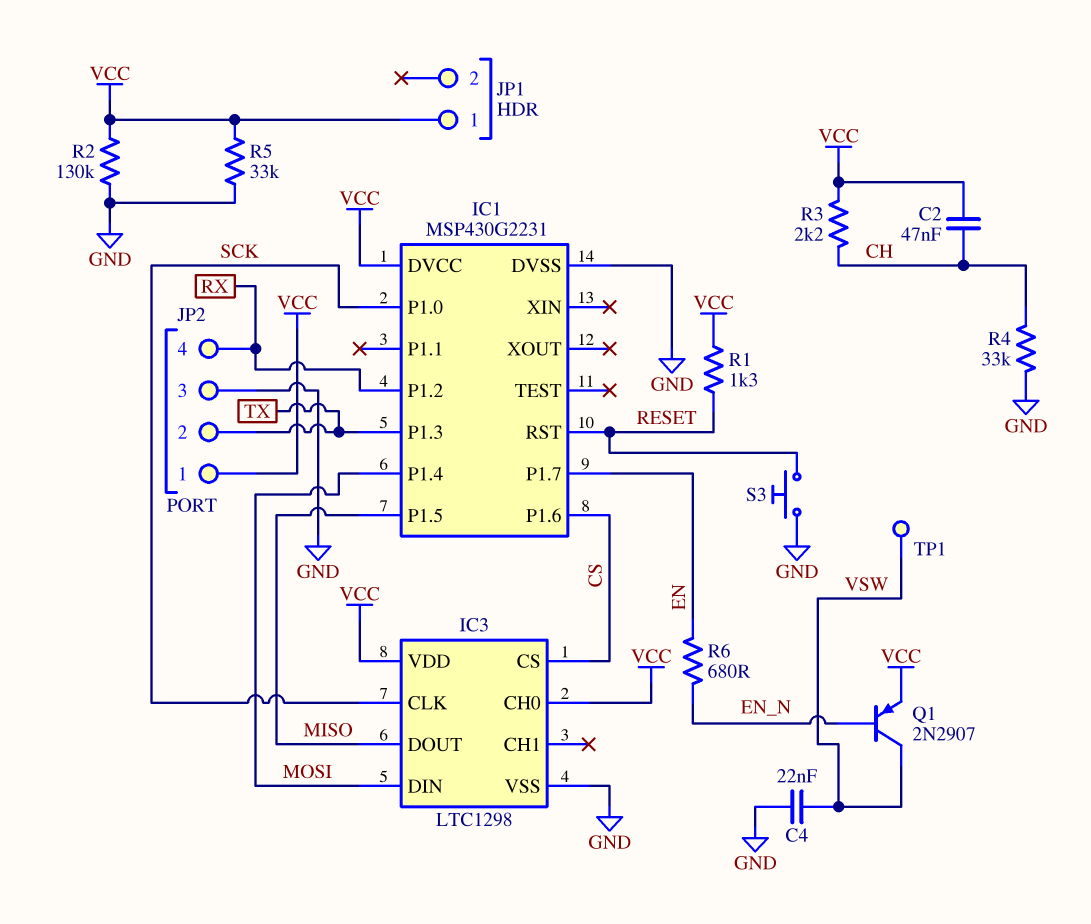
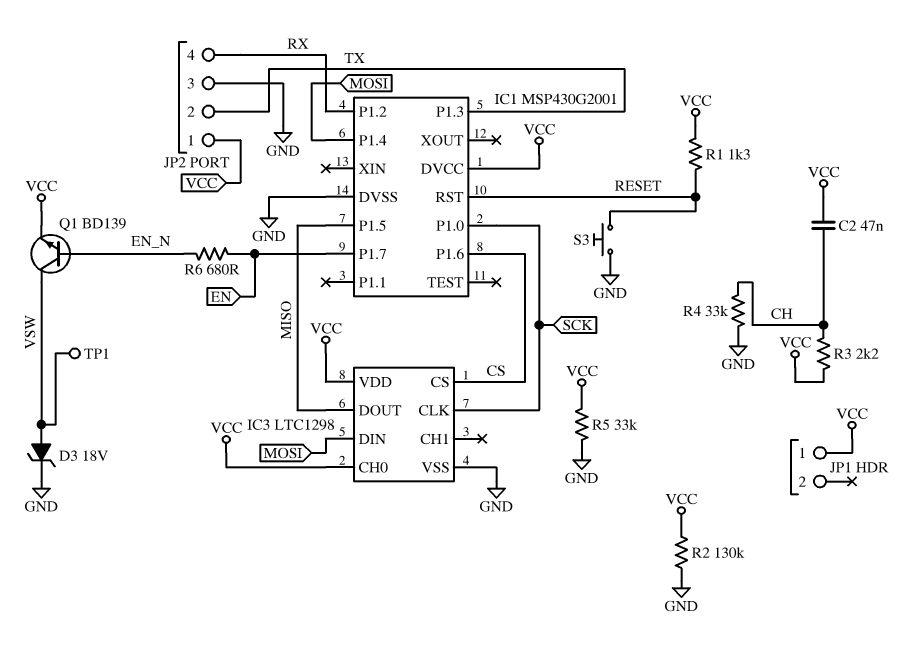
C4: 22nF (GND, VSW) -> none
D3: none -> zener 18V (A VSW, K GND)
IC1: MSP430G2231 -> MSP430G2001
Q1: PNP 2N2907 (B EN_N, C VSW, E VCC) -> NPN BD139 (B EN_N, C VSW, E VCC)

